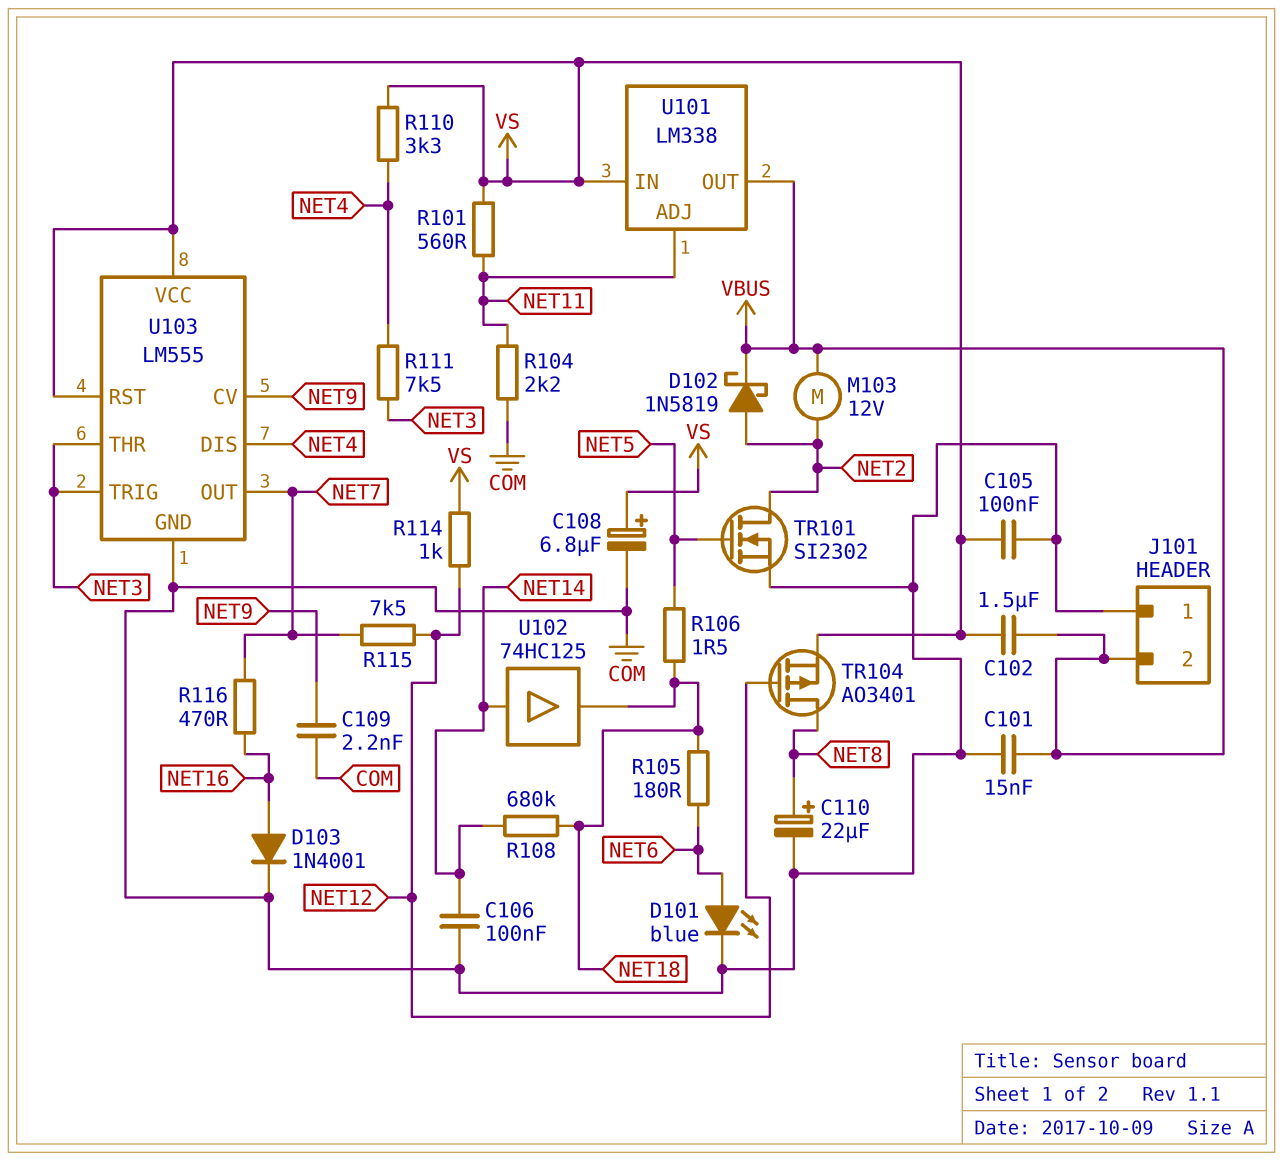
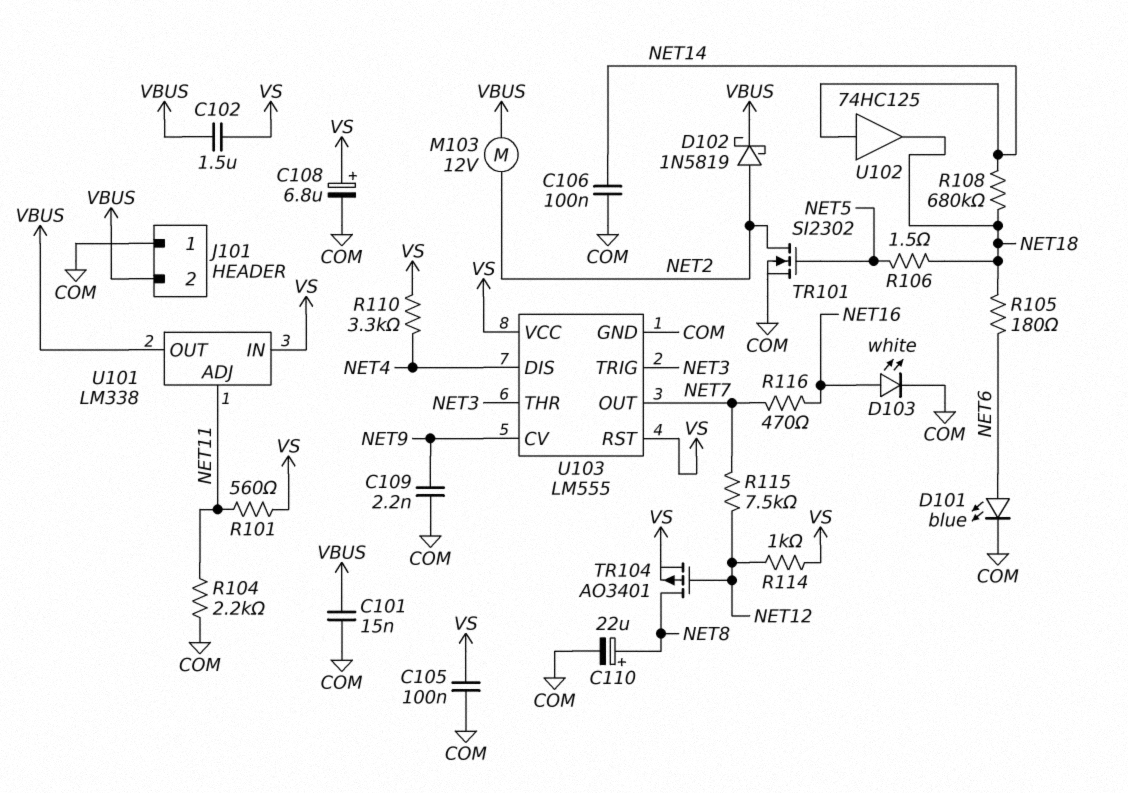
D103: diode 1N4001 (A NET16, K COM) -> LED white (A NET16, K COM)
R111: 7.5k (NET3, NET4) -> none

